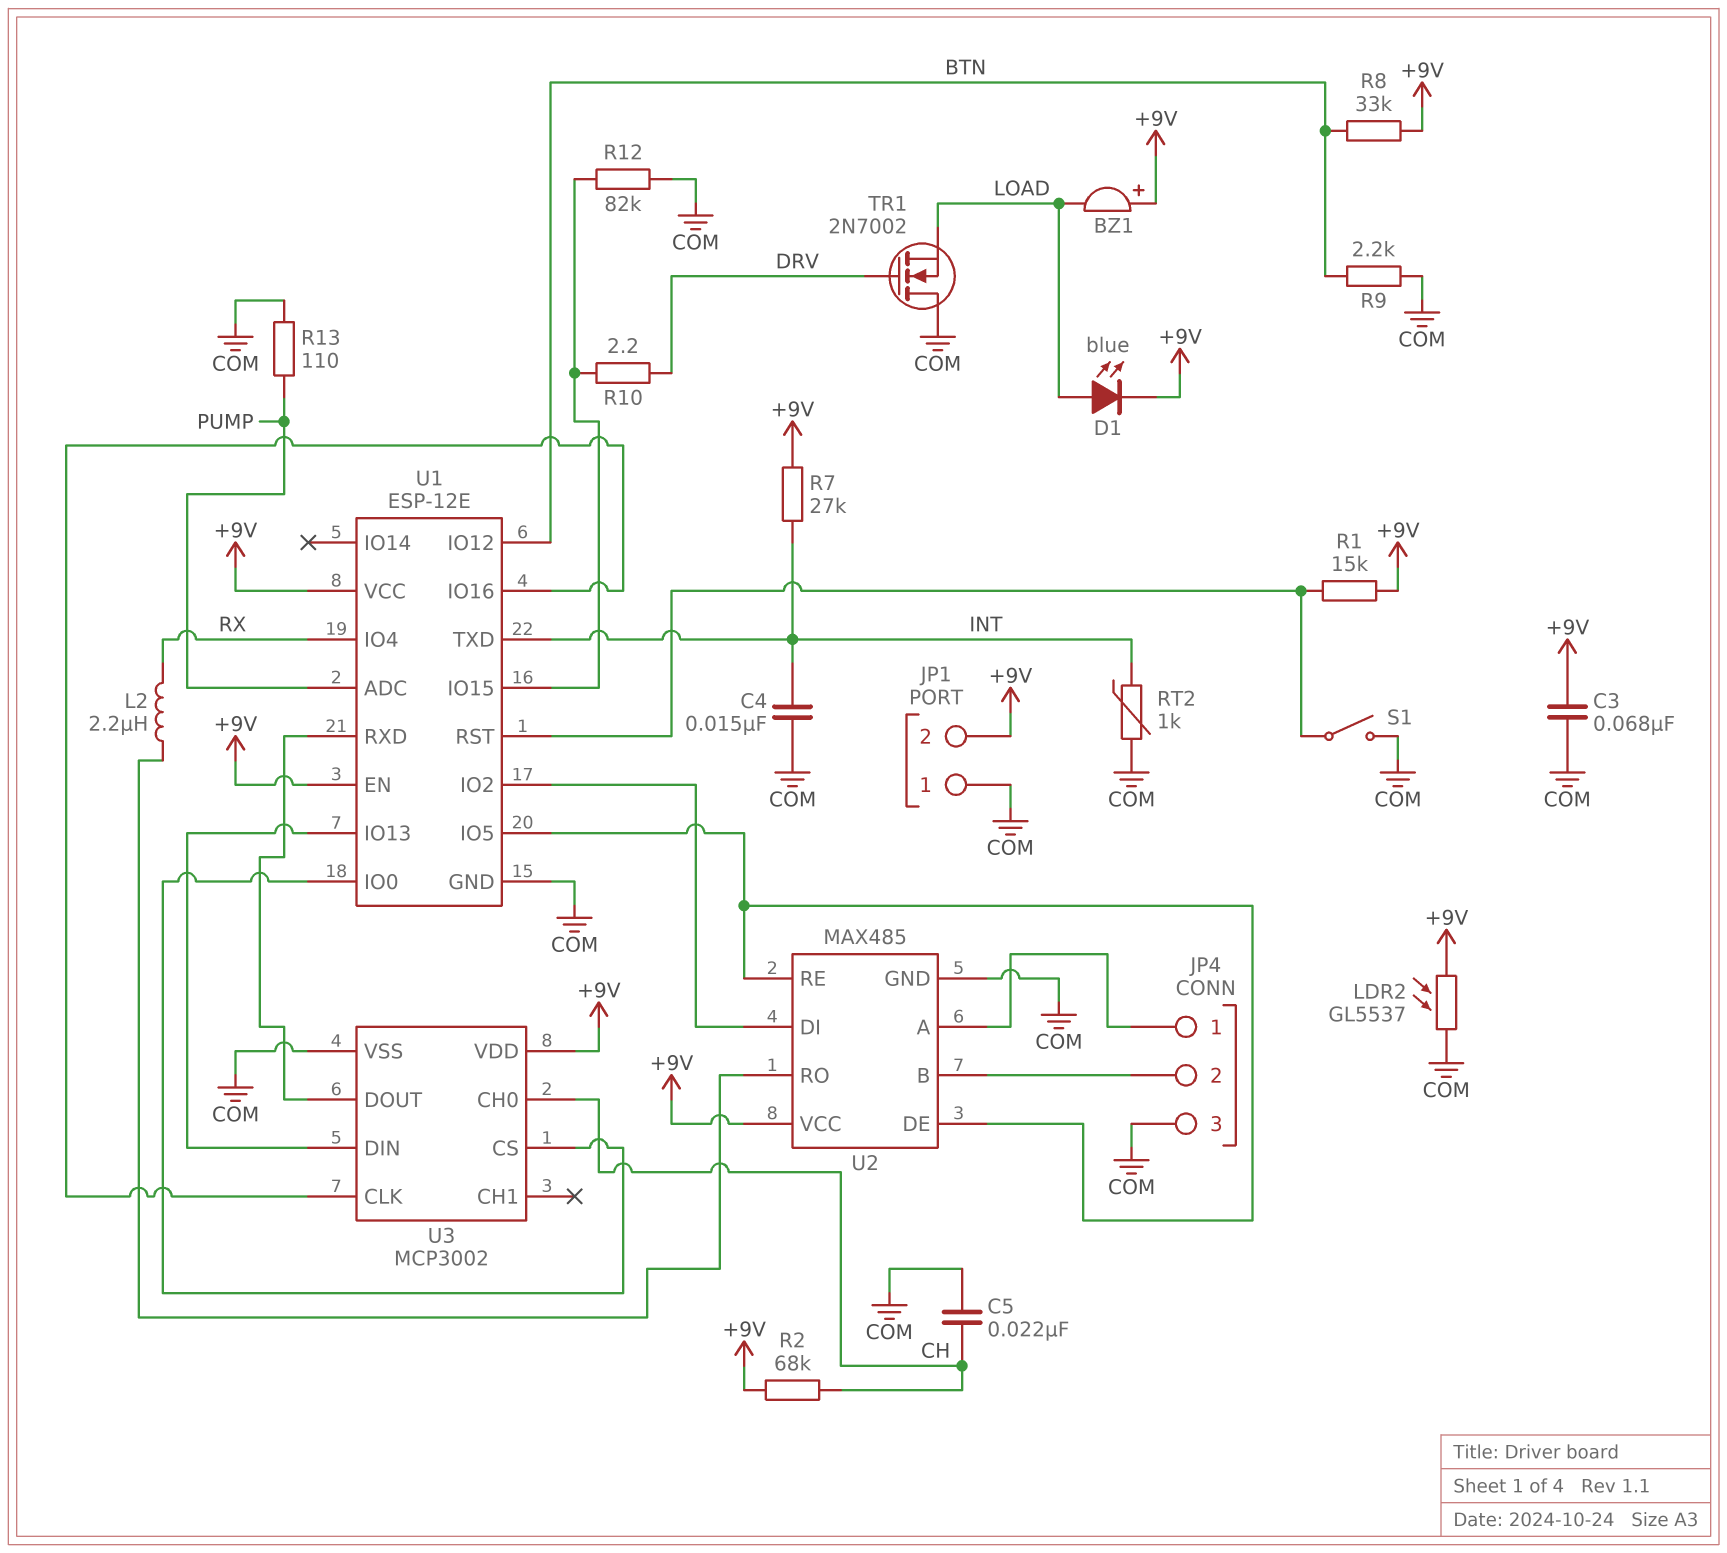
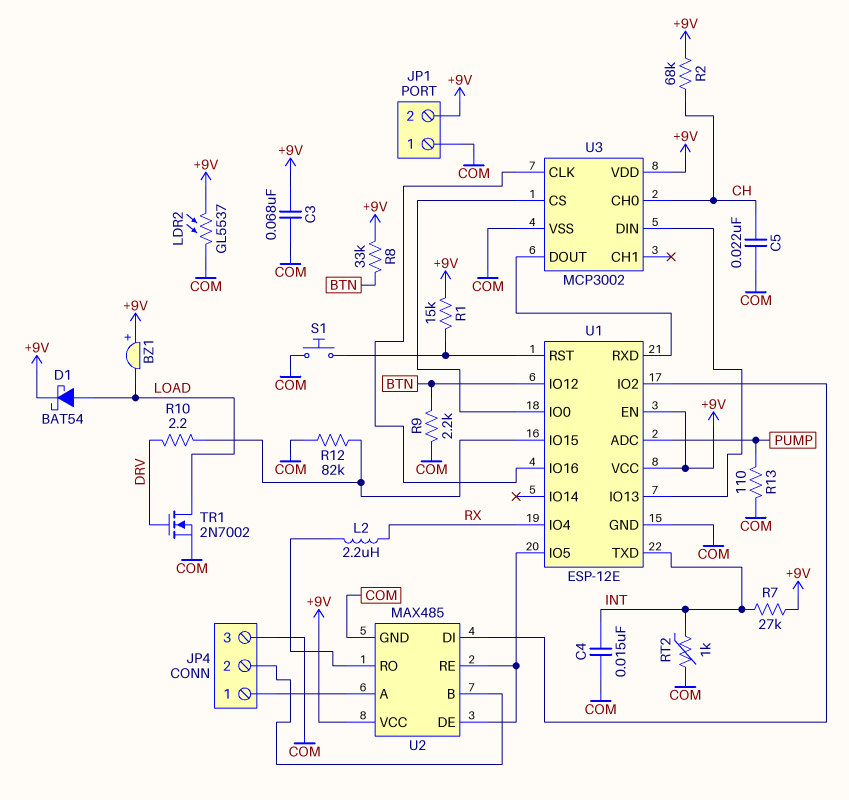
D1: LED blue (A LOAD, K +9V) -> schottky BAT54 (A LOAD, K +9V)
S1: switch (COM, U1/RST) -> button (COM, U1/RST)
TR1: NMOS 2N7002 (G DRV, D COM, S LOAD) -> NMOS 2N7002 (G DRV, D LOAD, S COM)

